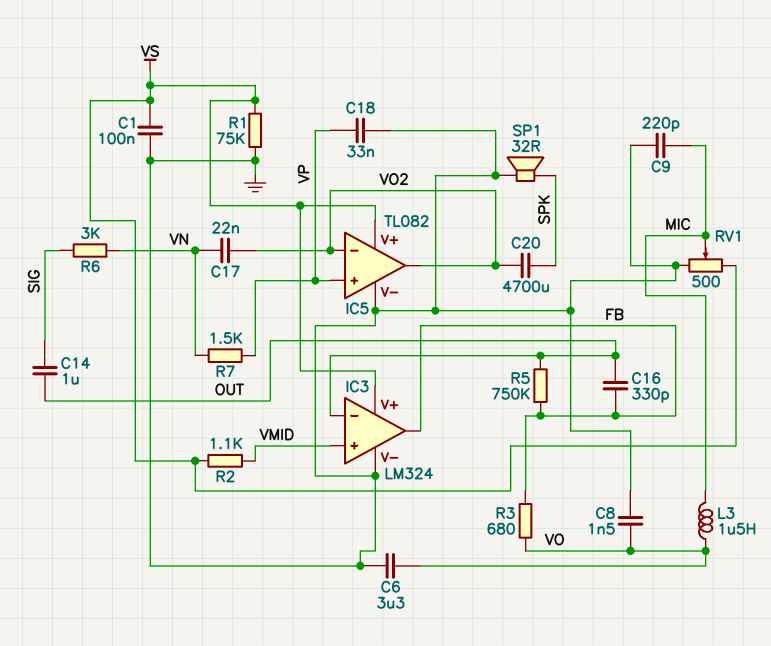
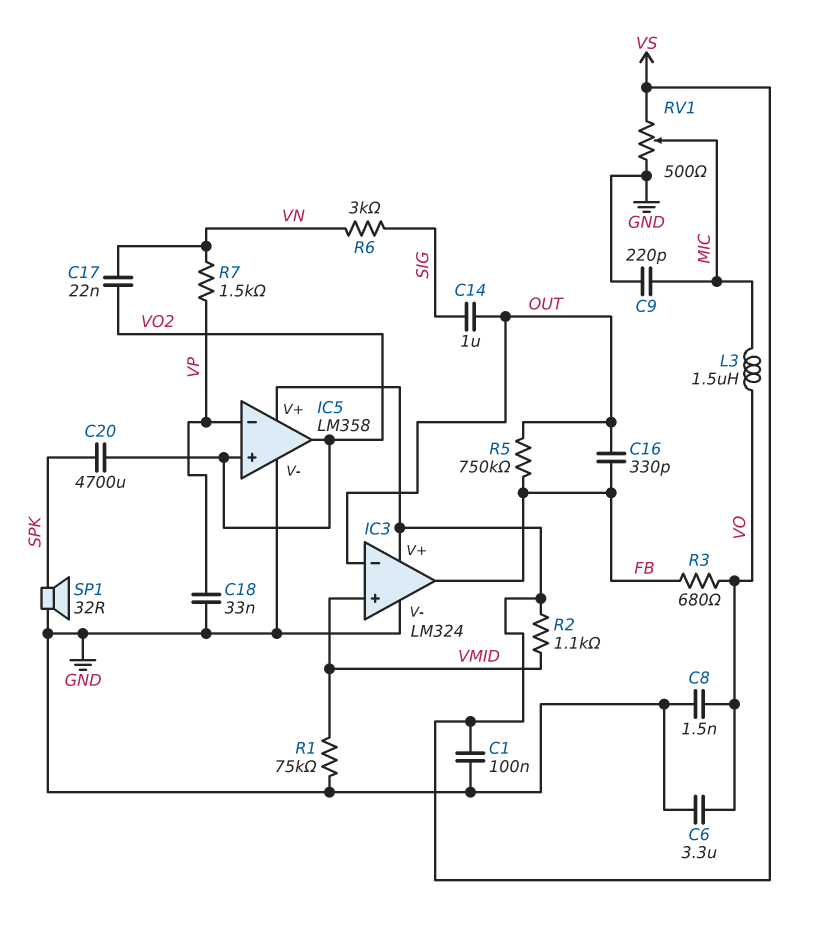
IC5: TL082 -> LM358
IC5 pin in+: VP -> VO2
IC5 pin in-: VO2 -> VP
R1: 75k (GND, VS) -> 75k (GND, VMID)

